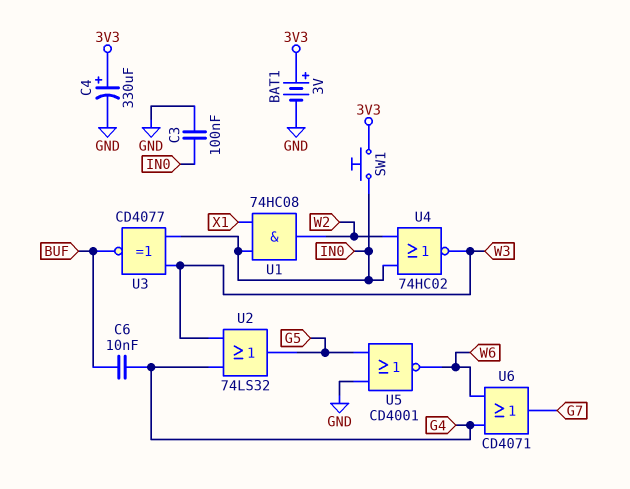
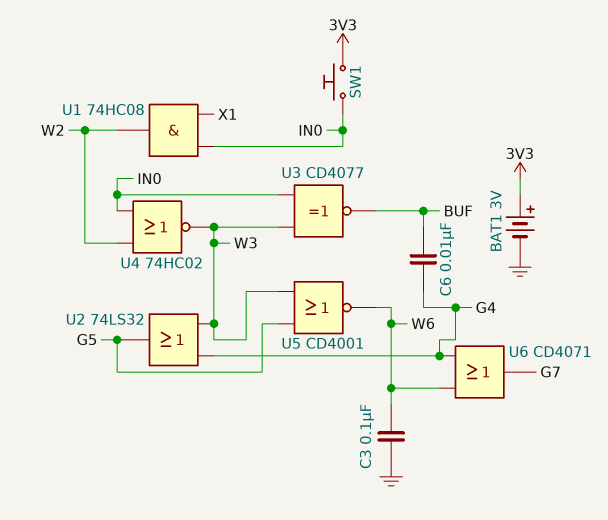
C3: 100nF (GND, IN0) -> 100nF (GND, W6)
C4: 330uF (plus 3V3, minus GND) -> none
U5: NOR CD4001 (in G5, in GND, out W6) -> NOR CD4001 (in G5, in W3, out W6)

